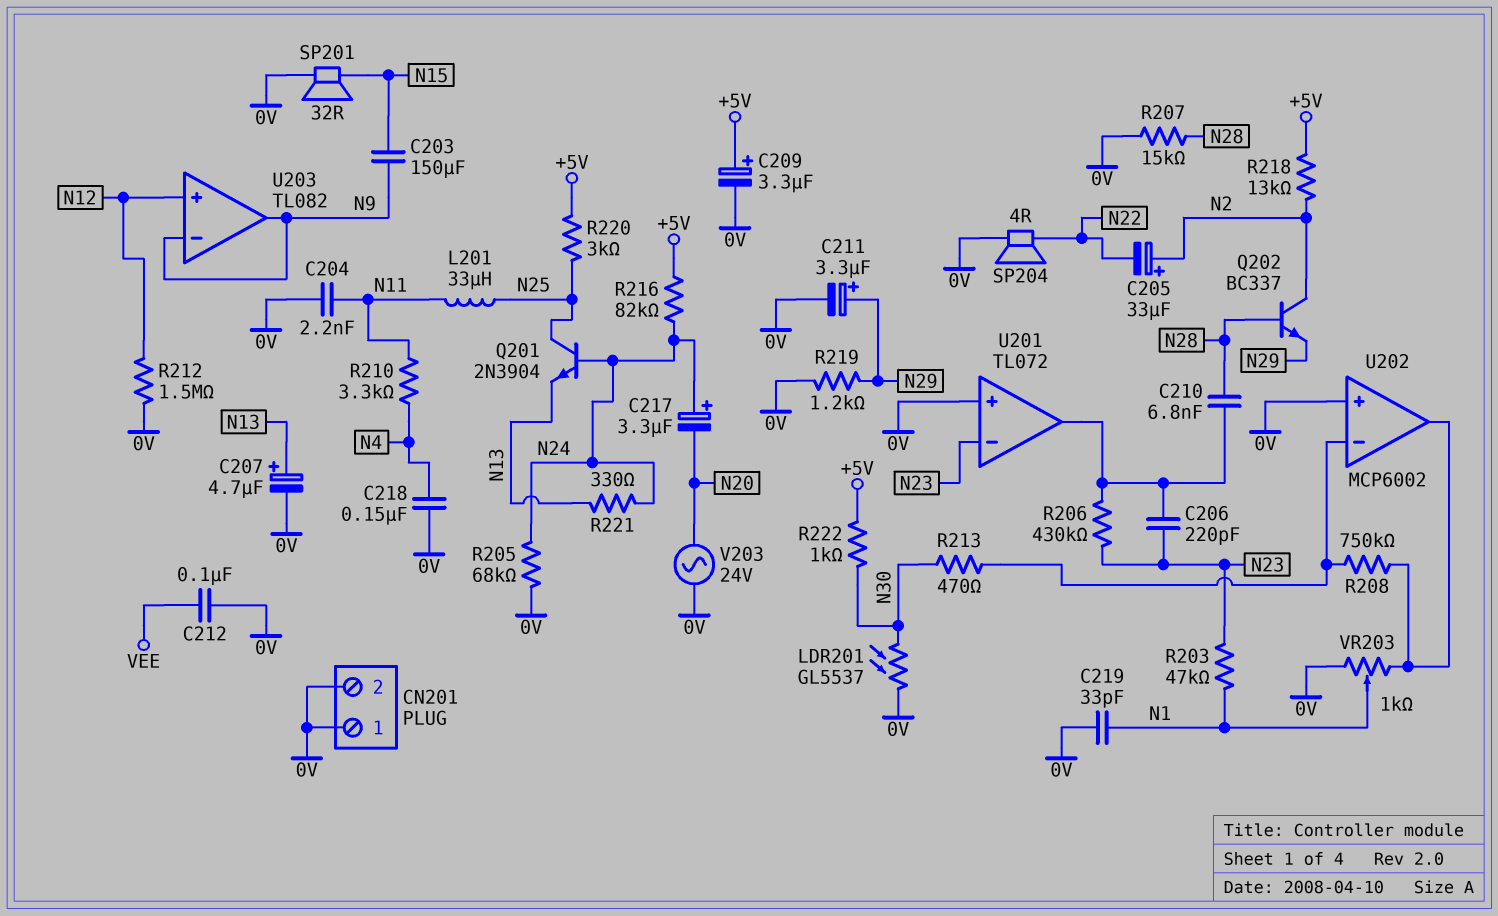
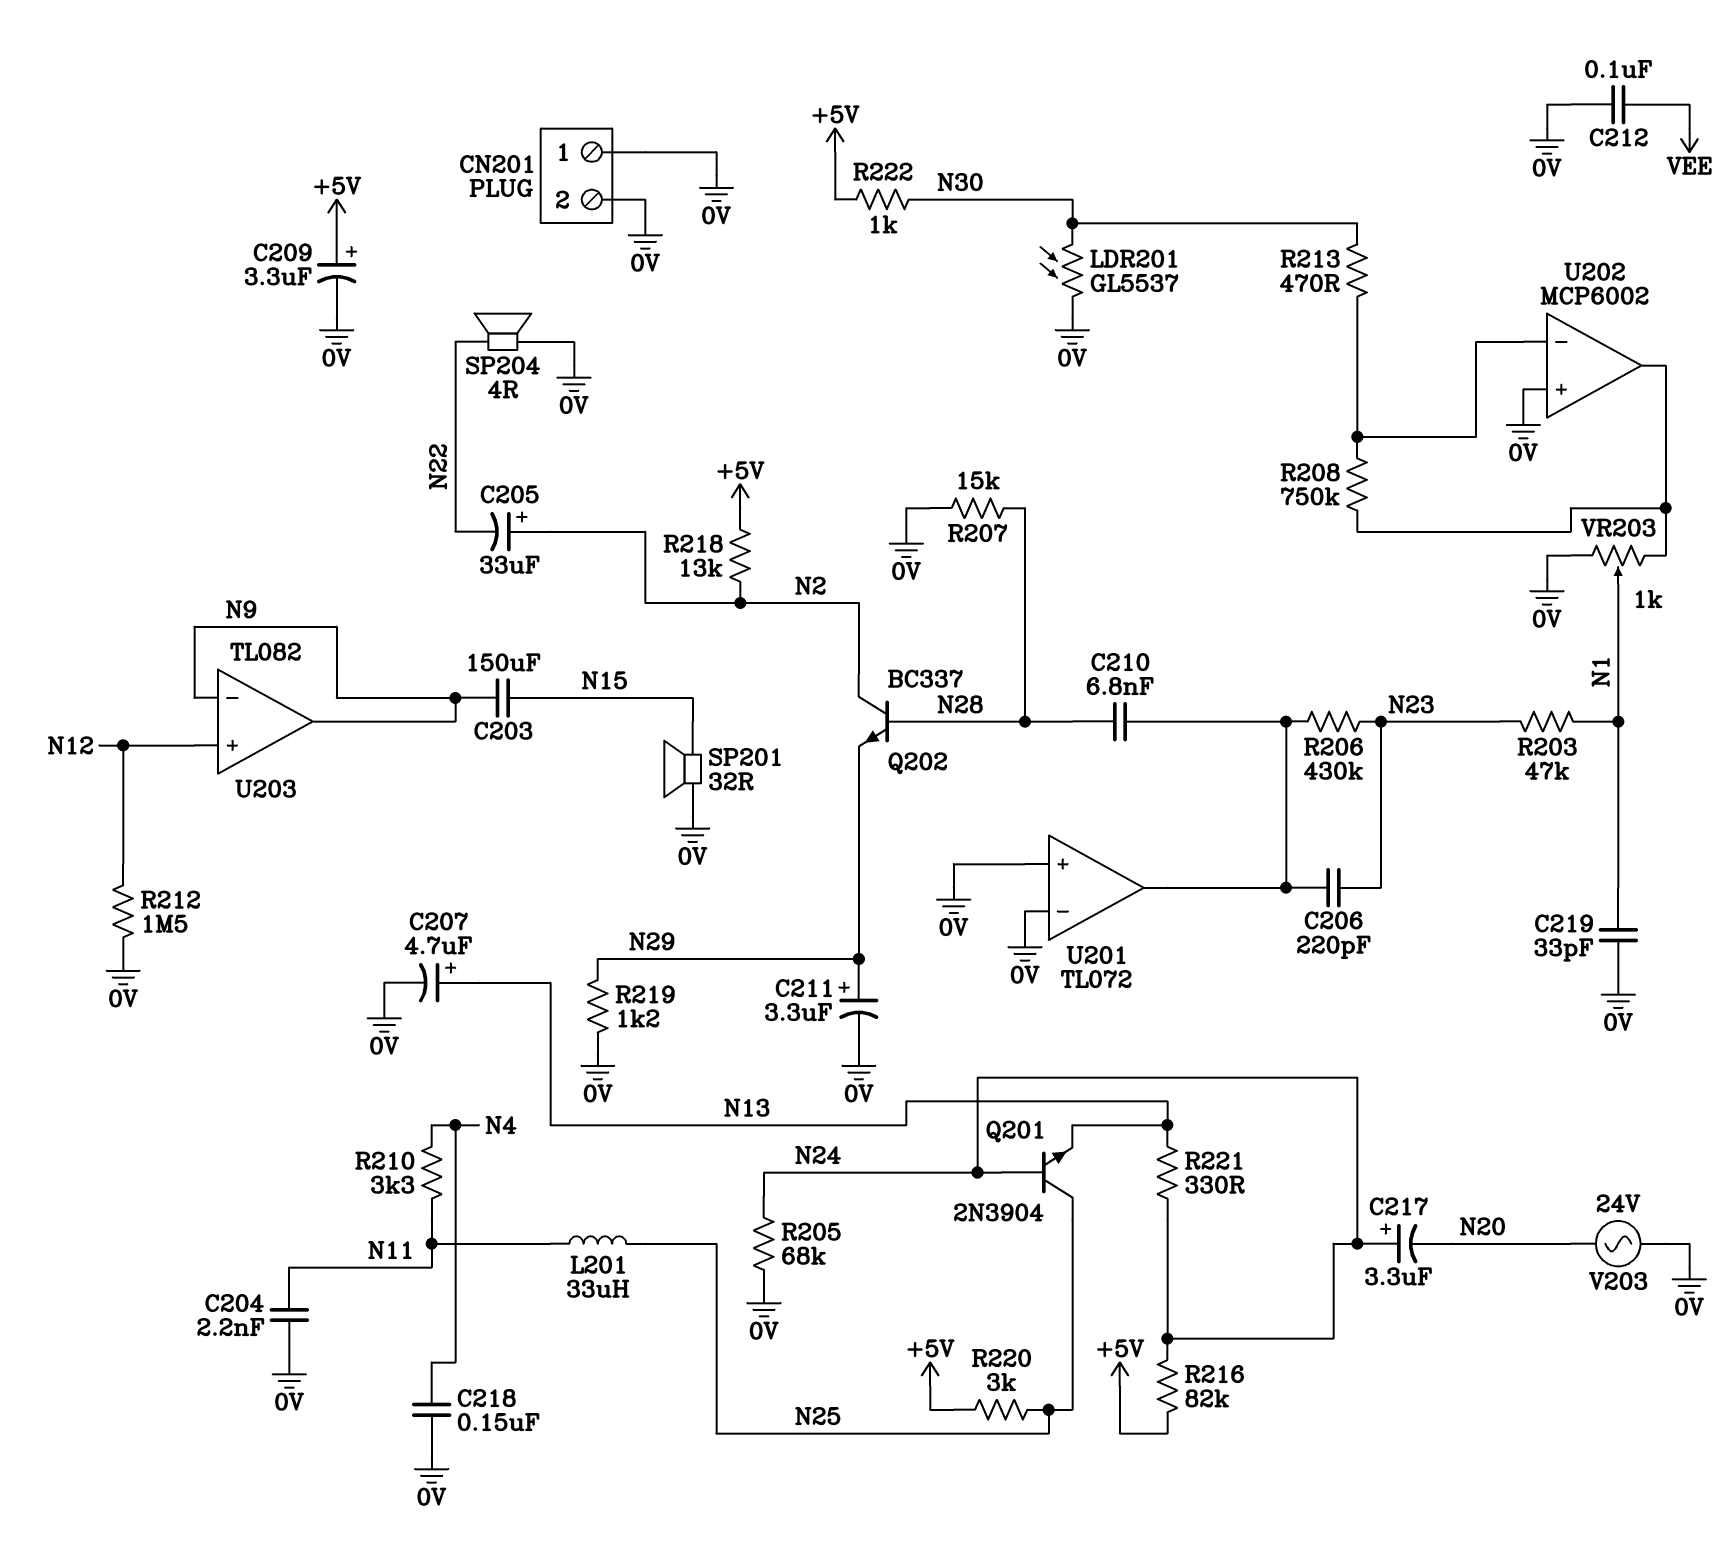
U201 pin in-: N23 -> 0V

